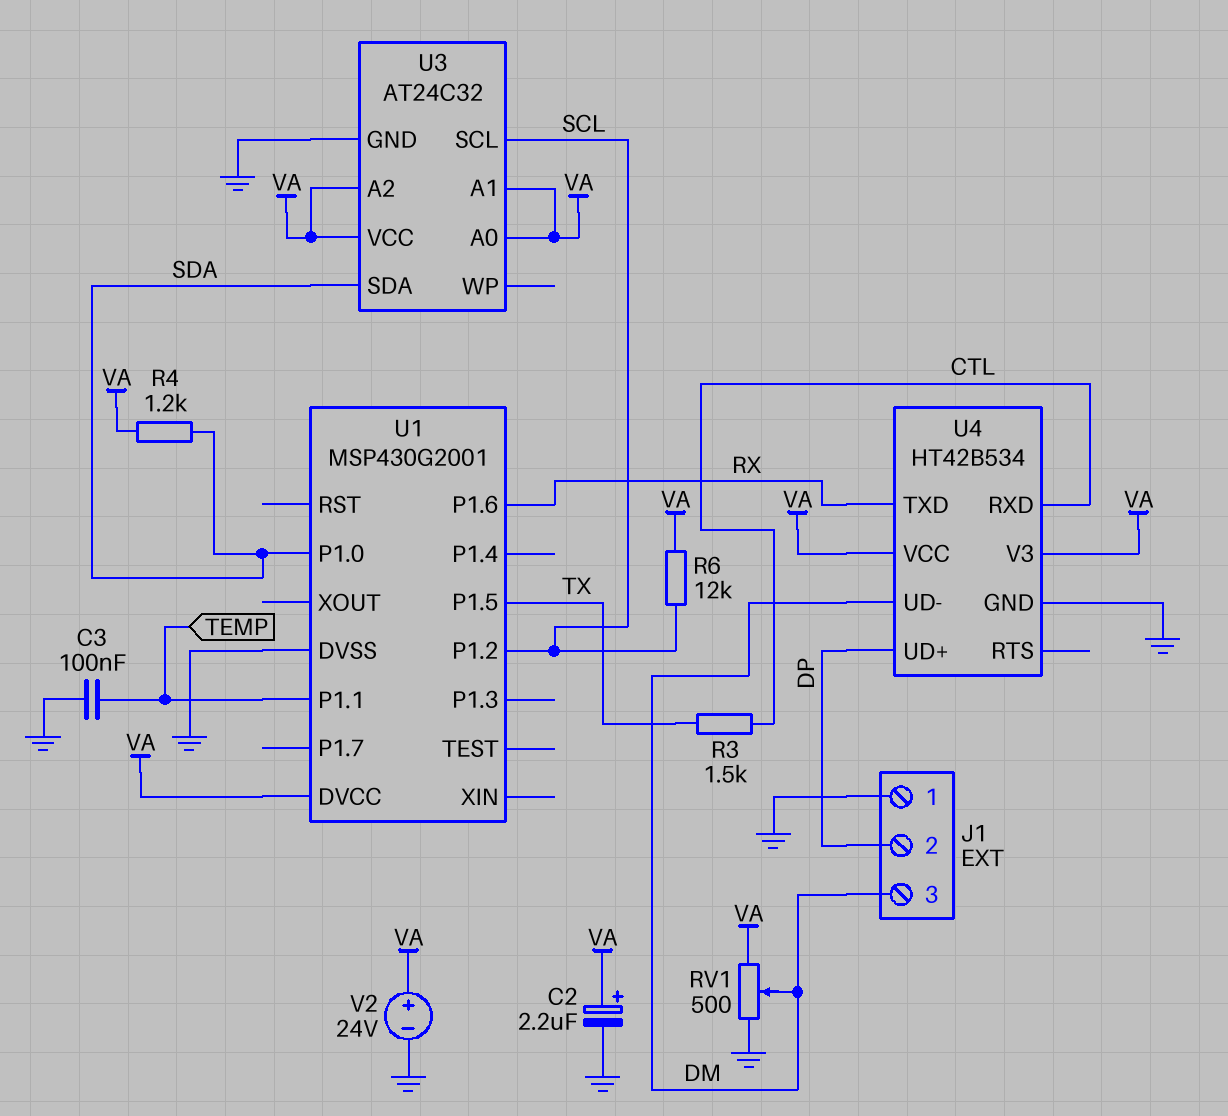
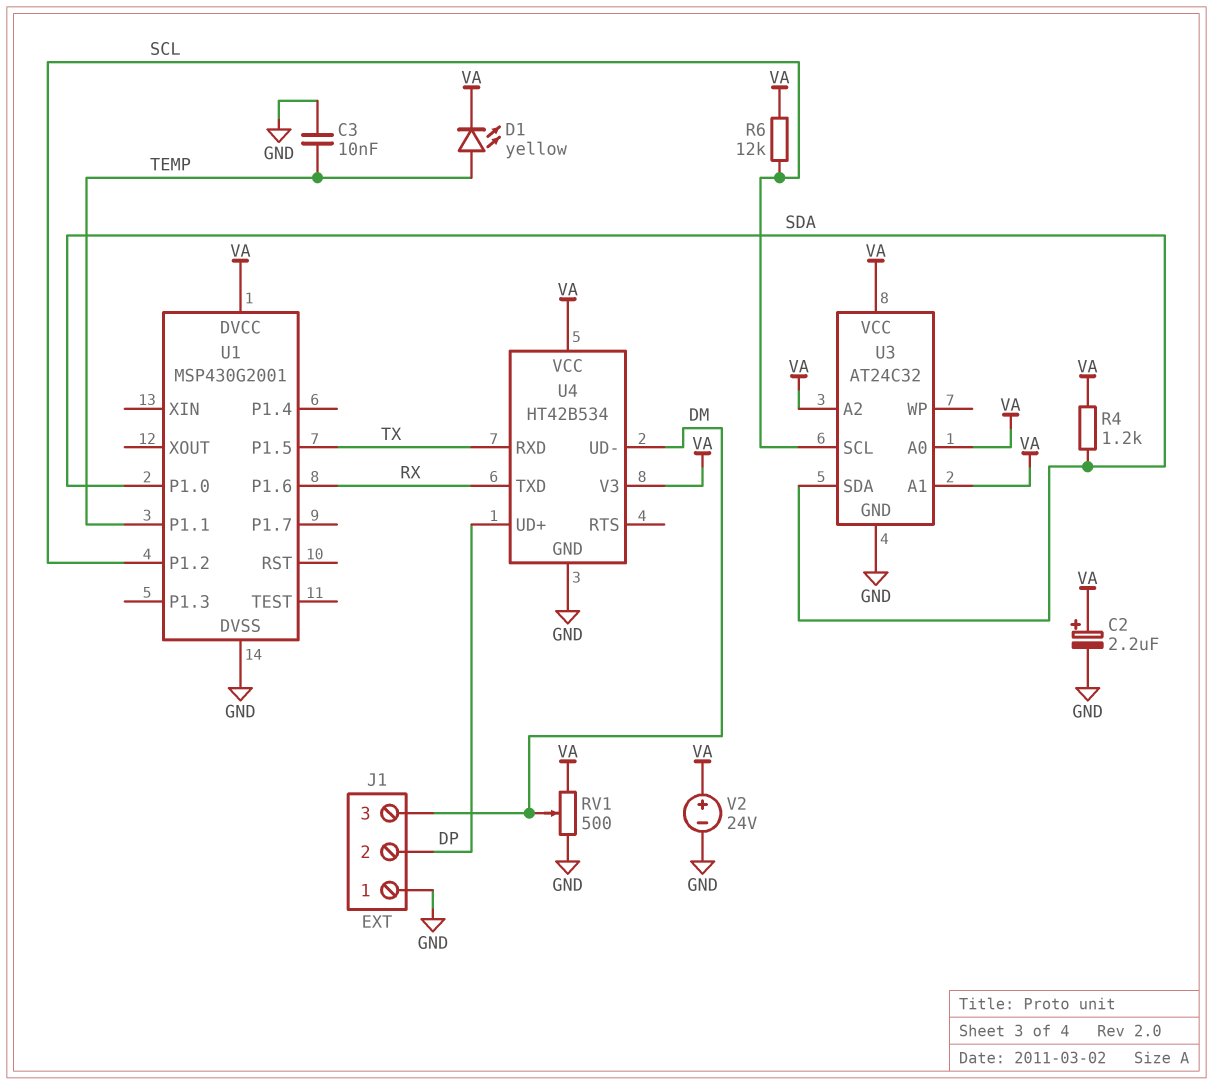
C3: 100nF (GND, TEMP) -> 10nF (GND, TEMP)
D1: none -> LED yellow (A TEMP, K VA)
R3: 1.5k (CTL, TX) -> none
U4 pin RXD: CTL -> TX

